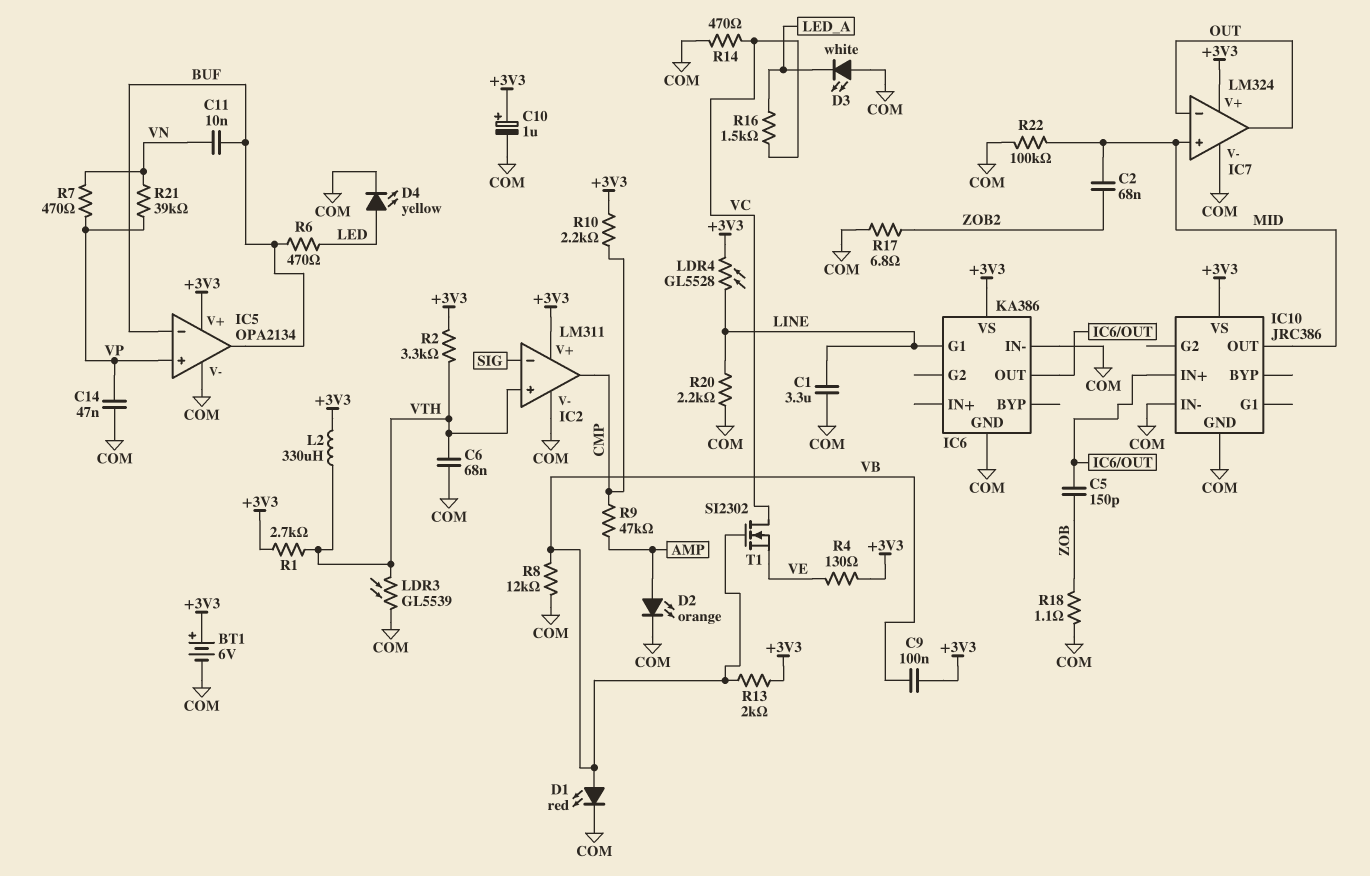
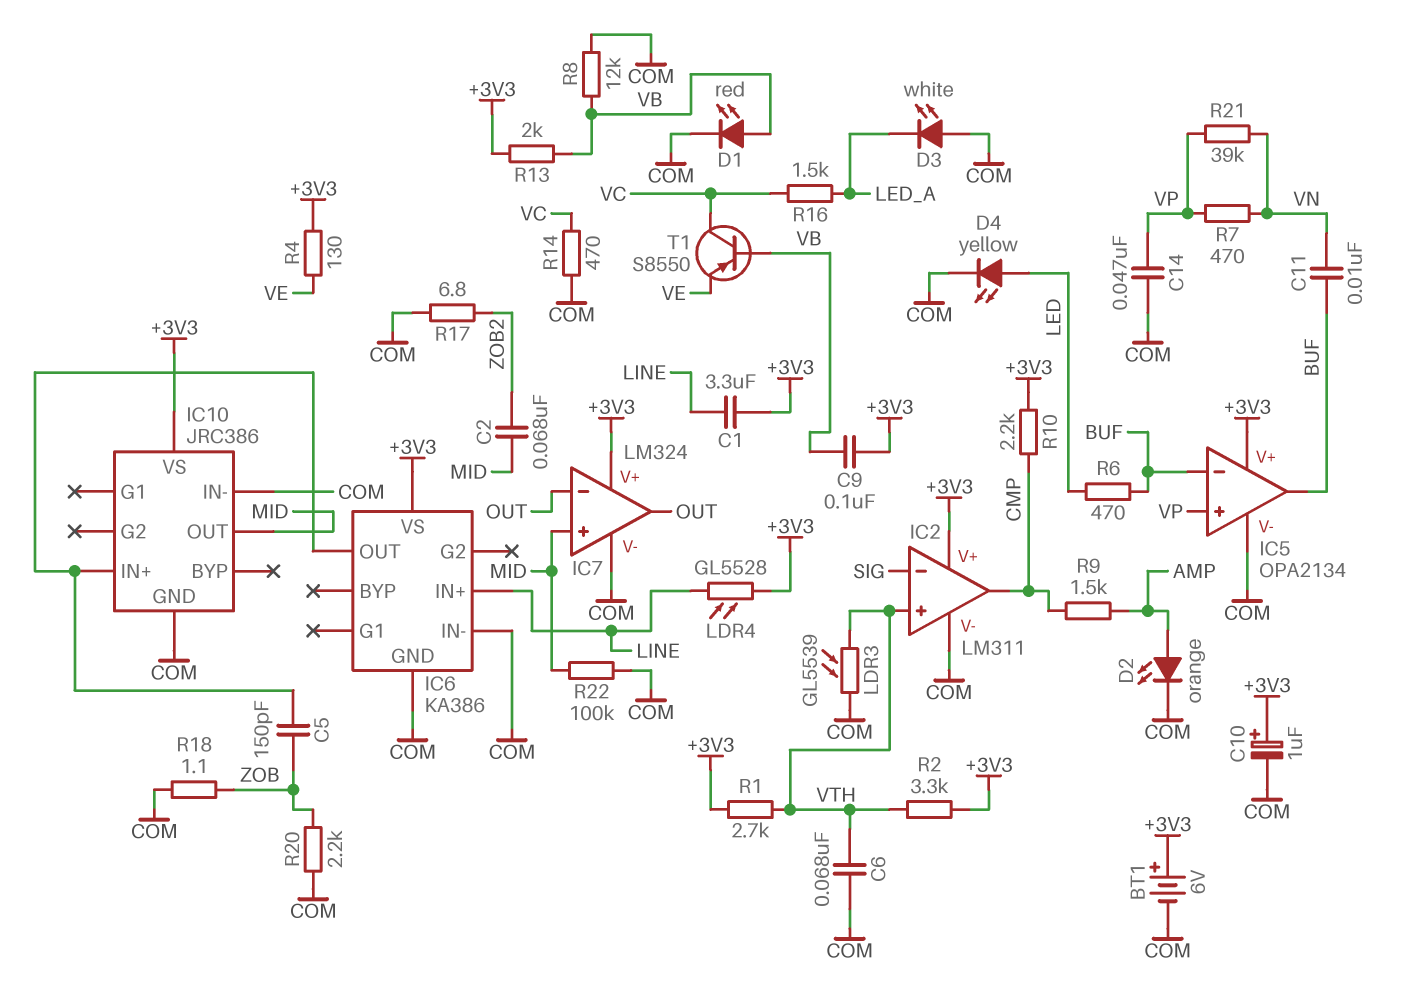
C1: 3.3uF (COM, LINE) -> 3.3uF (+3V3, LINE)
IC6 pin G1: LINE -> none
IC6 pin IN+: none -> LINE
L2: 330uH (+3V3, VTH) -> none
R9: 47k (AMP, CMP) -> 1.5k (AMP, CMP)
R20: 2.2k (COM, LINE) -> 2.2k (COM, ZOB)
T1: NMOS SI2302 (G VB, D VC, S VE) -> PNP S8550 (B VB, C VC, E VE)

